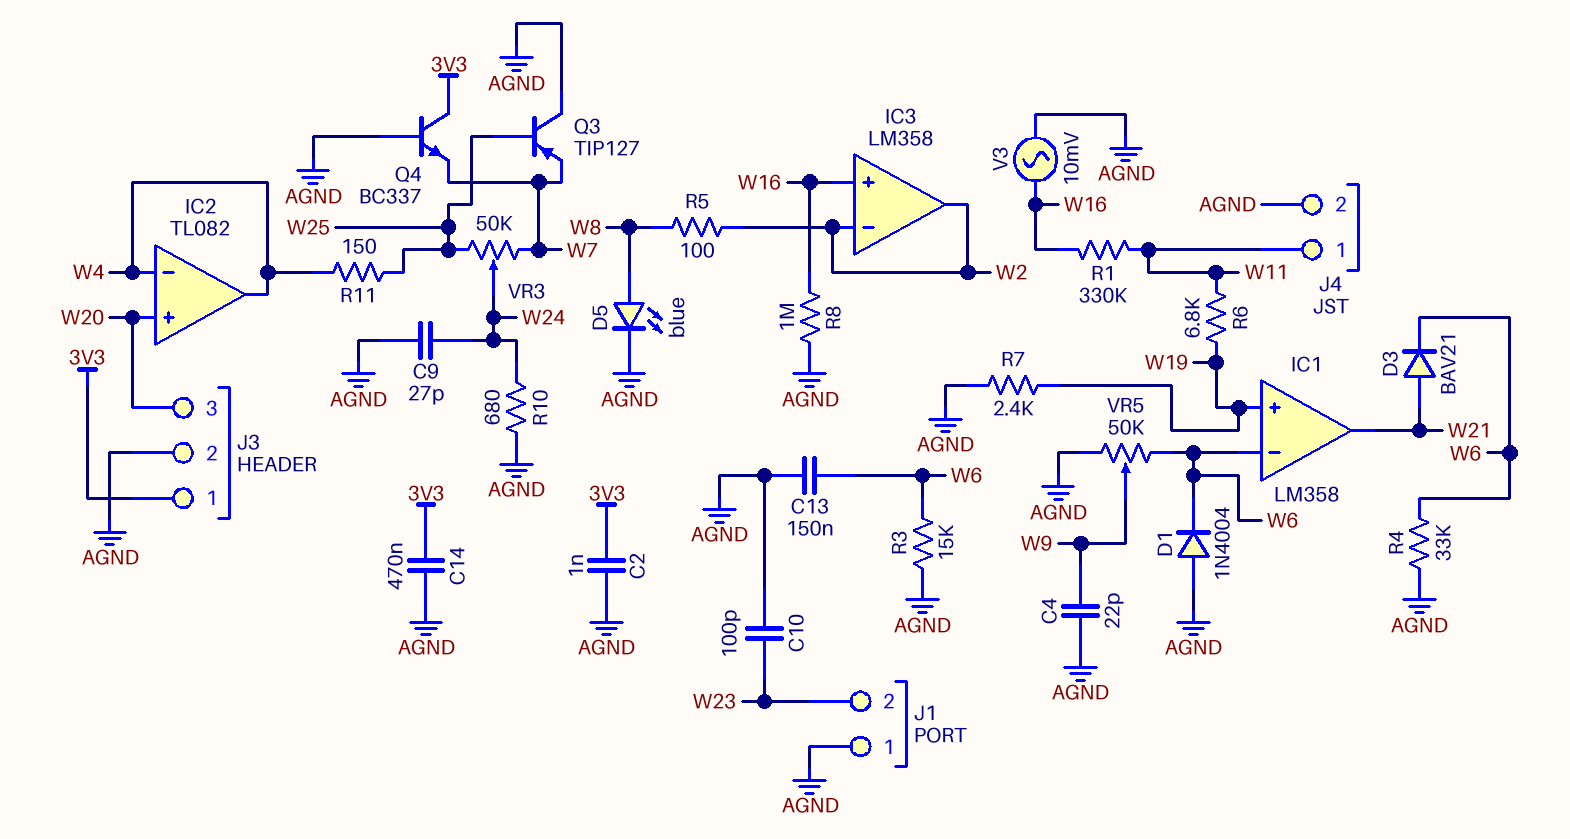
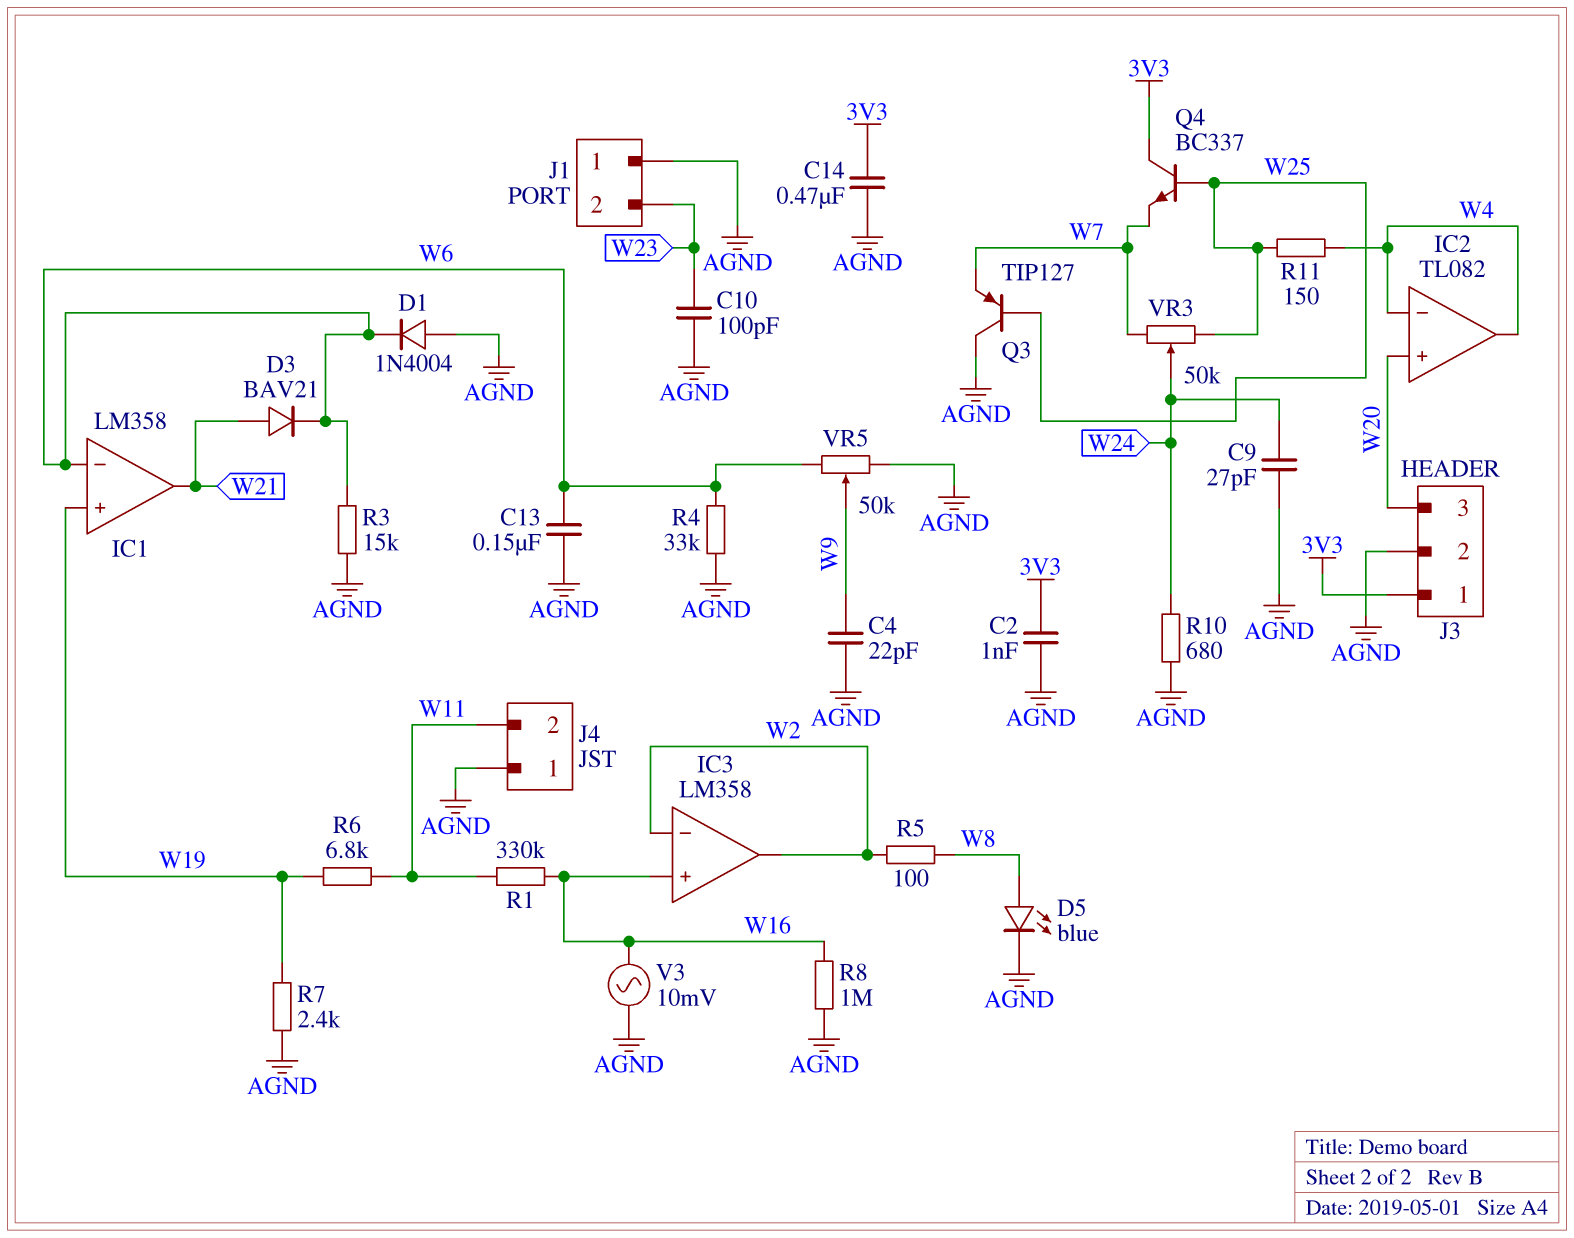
J4 pin 1: W11 -> AGND
J4 pin 2: AGND -> W11
Q4: NPN BC337 (B AGND, C 3V3, E W7) -> NPN BC337 (B W25, C 3V3, E W7)

